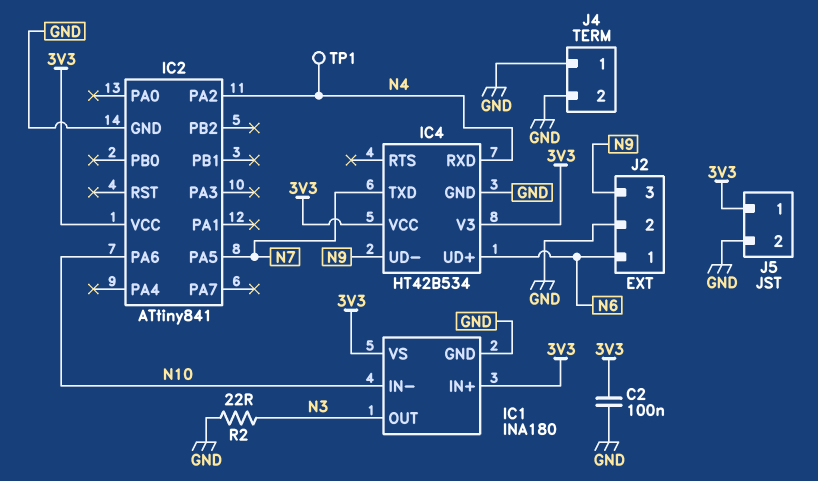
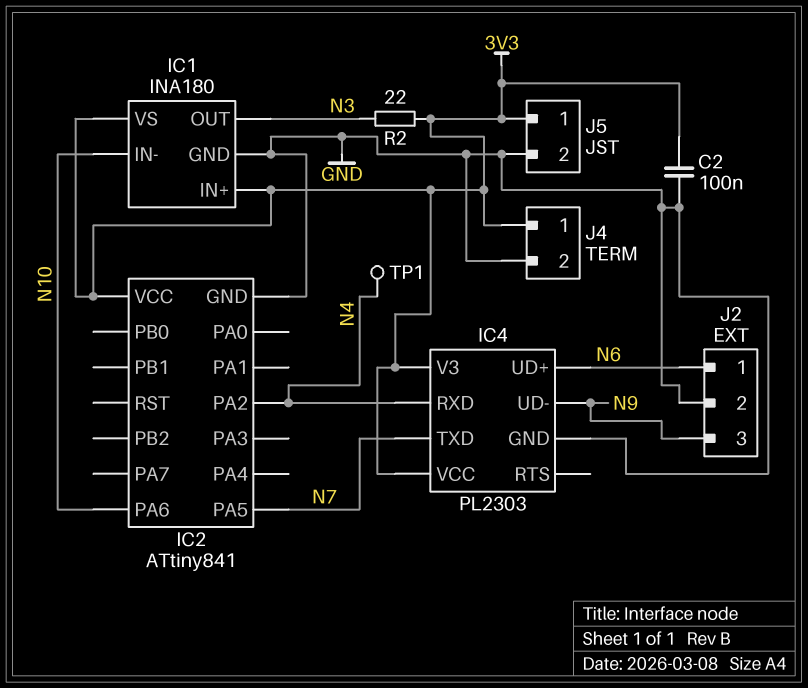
IC4: HT42B534 -> PL2303
J4 pin 1: GND -> 3V3
R2: 22 (GND, N3) -> 22 (3V3, N3)

